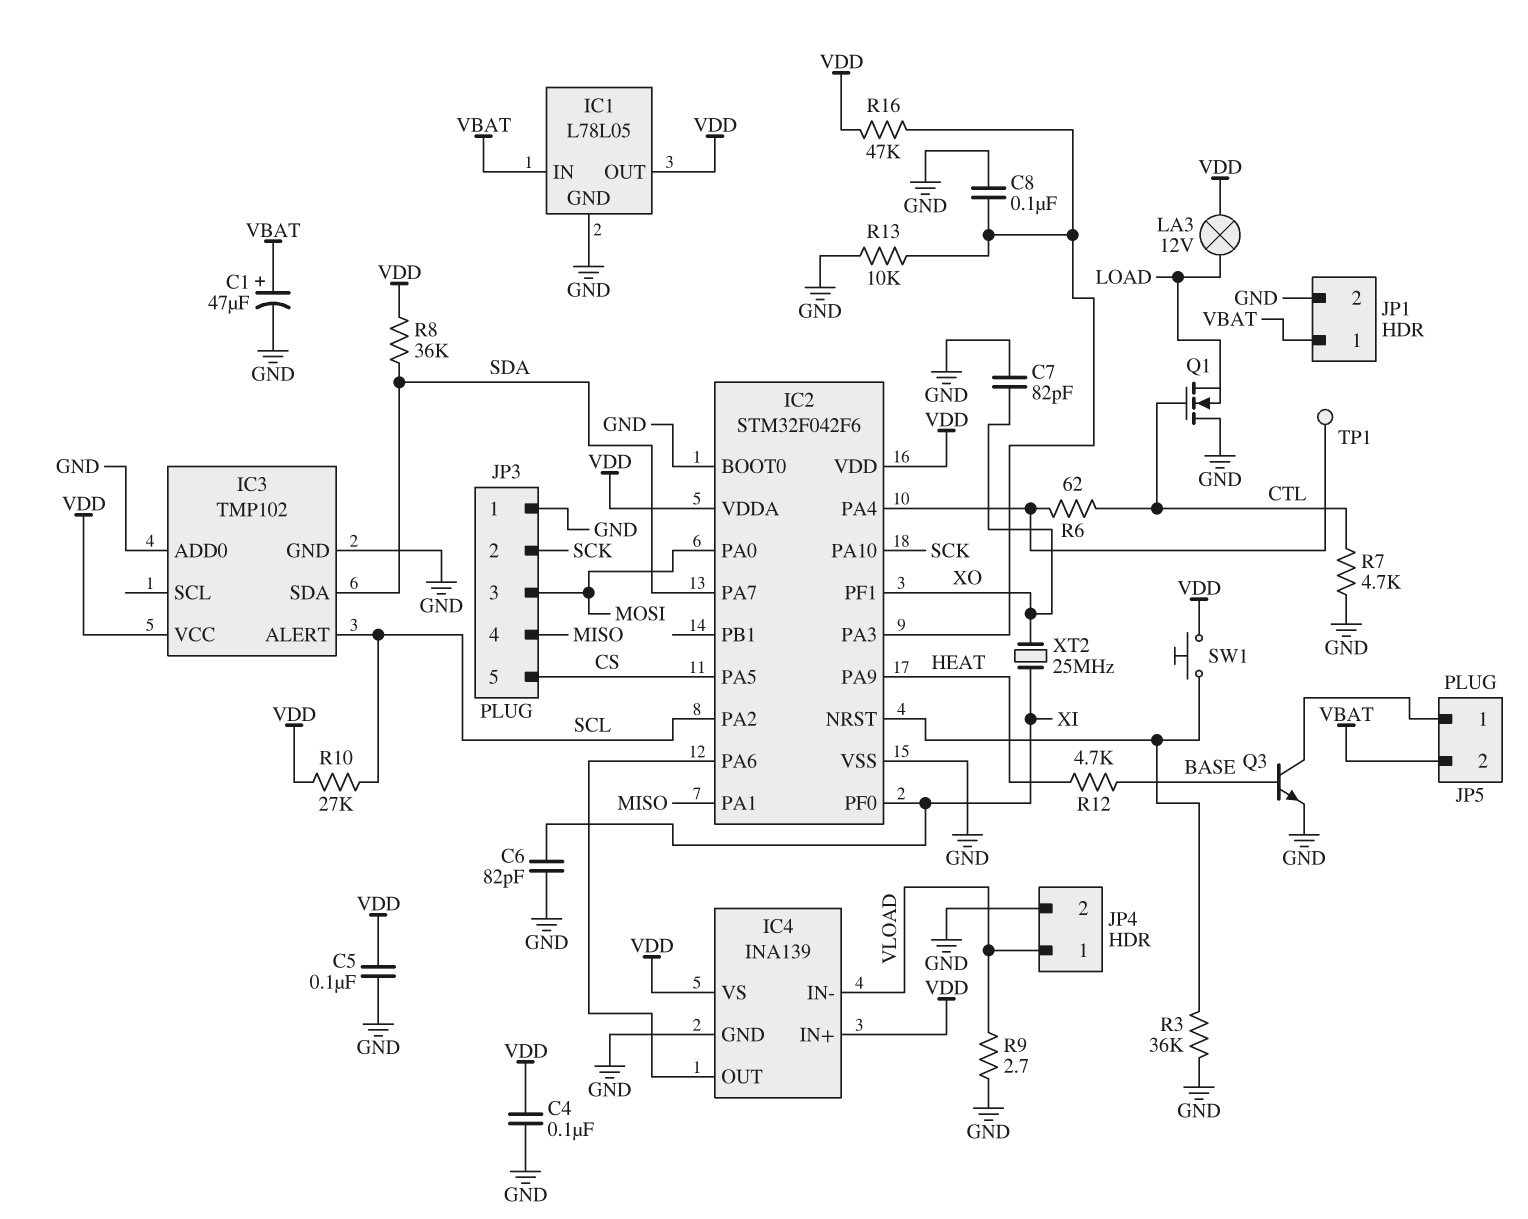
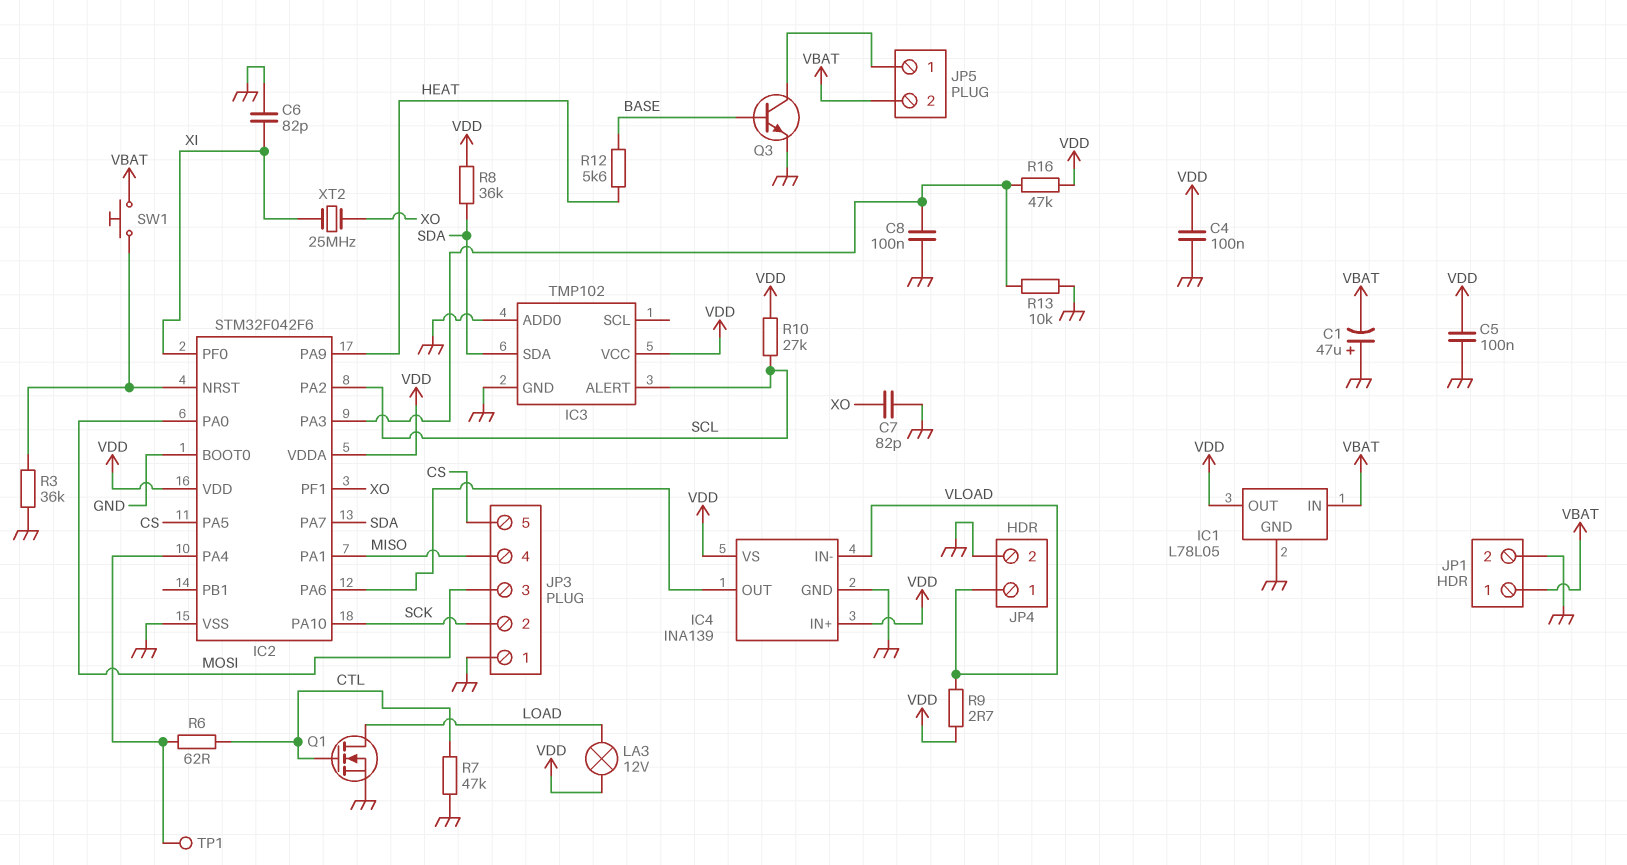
C1: 47uF (plus VBAT, minus GND) -> 47uF (plus GND, minus VBAT)
Q1: NMOS (G CTL, D GND, S LOAD) -> NMOS (G CTL, D LOAD, S GND)
R7: 4.7k (CTL, GND) -> 47k (CTL, GND)
R9: 2.7 (GND, VLOAD) -> 2.7 (VDD, VLOAD)
R12: 4.7k (BASE, HEAT) -> 5.6k (BASE, HEAT)
SW1: button (IC2/NRST, VDD) -> button (IC2/NRST, VBAT)

